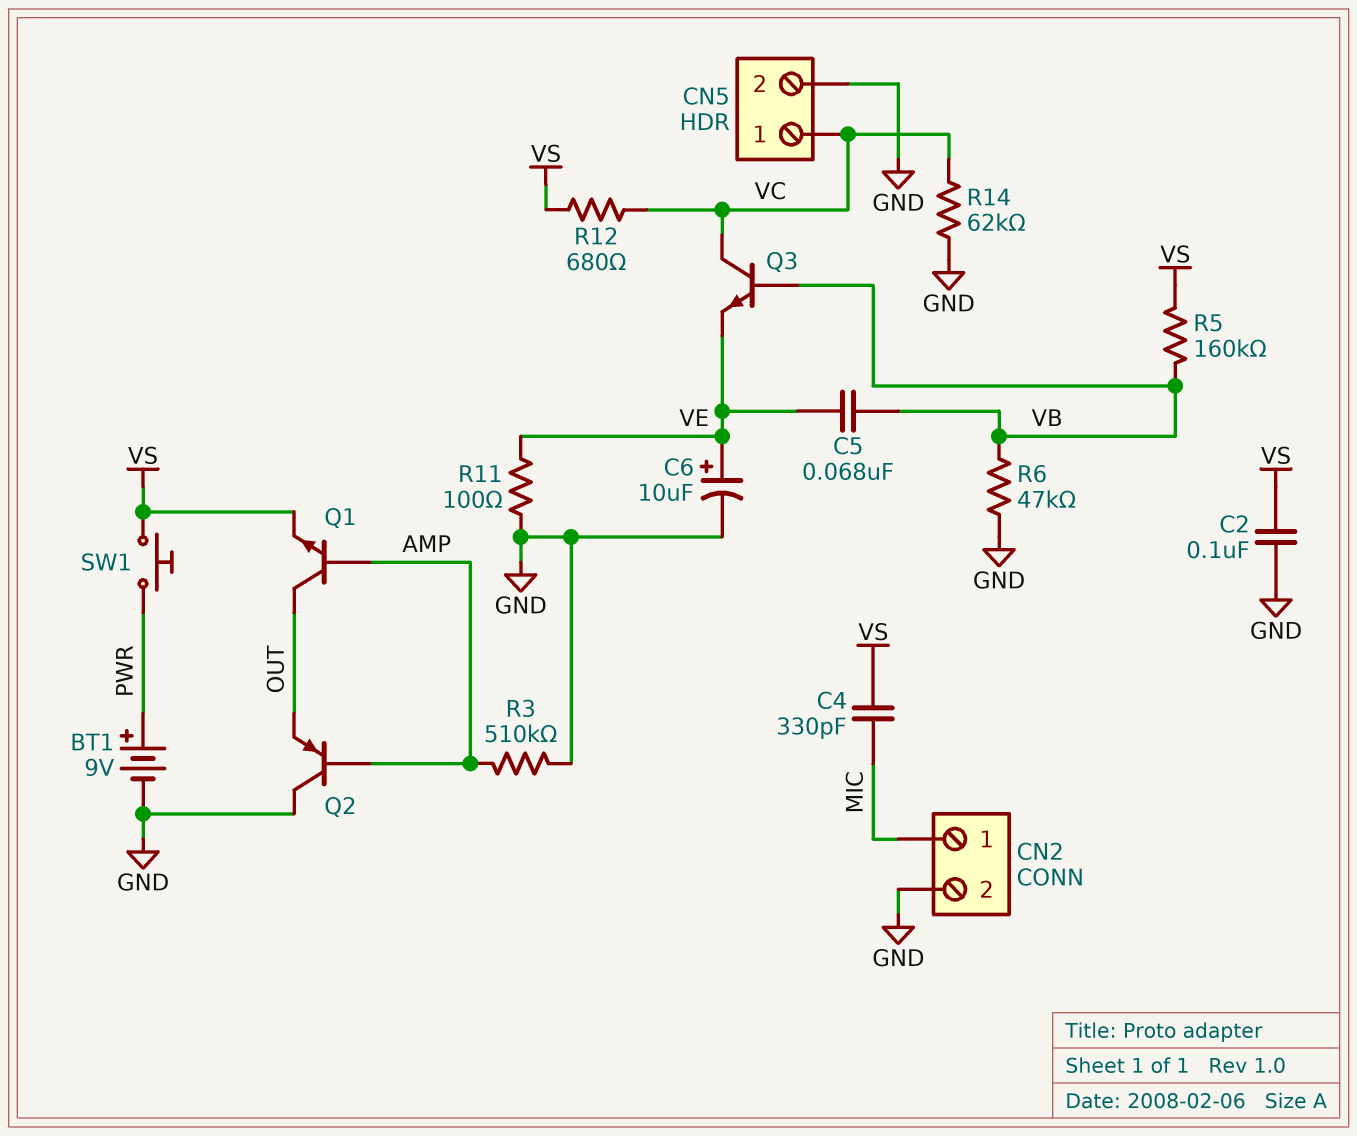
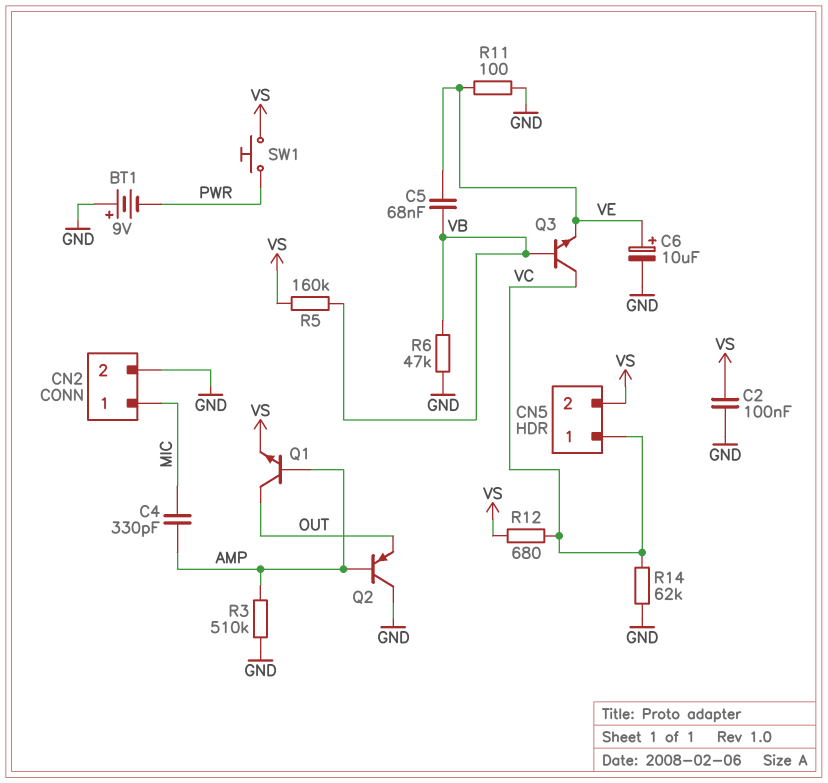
BT1: 9V (plus PWR, minus GND) -> 9V (plus GND, minus PWR)
C4: 330pF (MIC, VS) -> 330pF (AMP, MIC)
CN5 pin 2: GND -> VS

